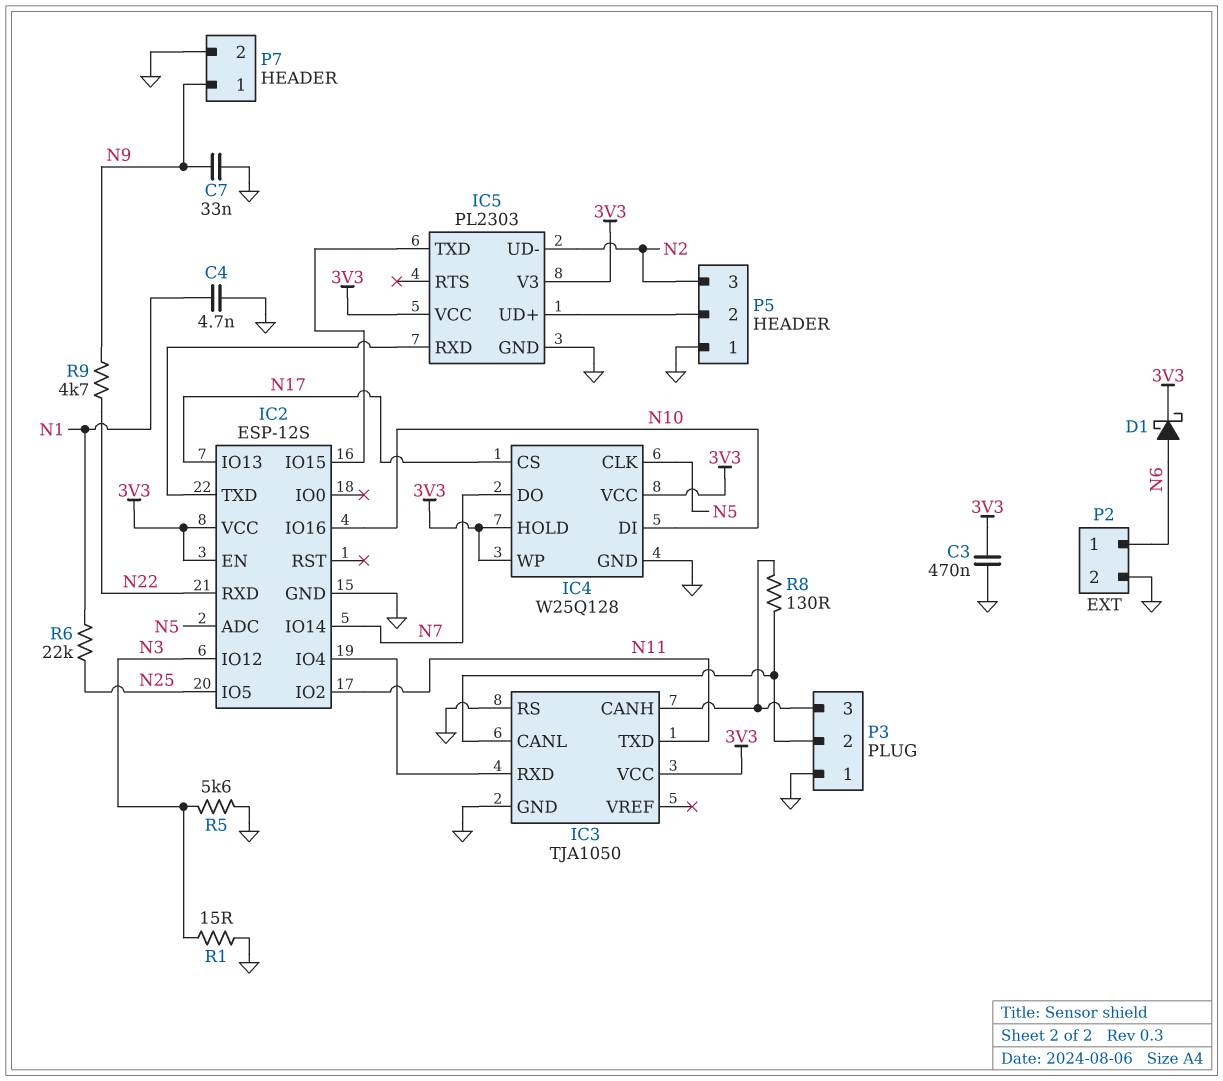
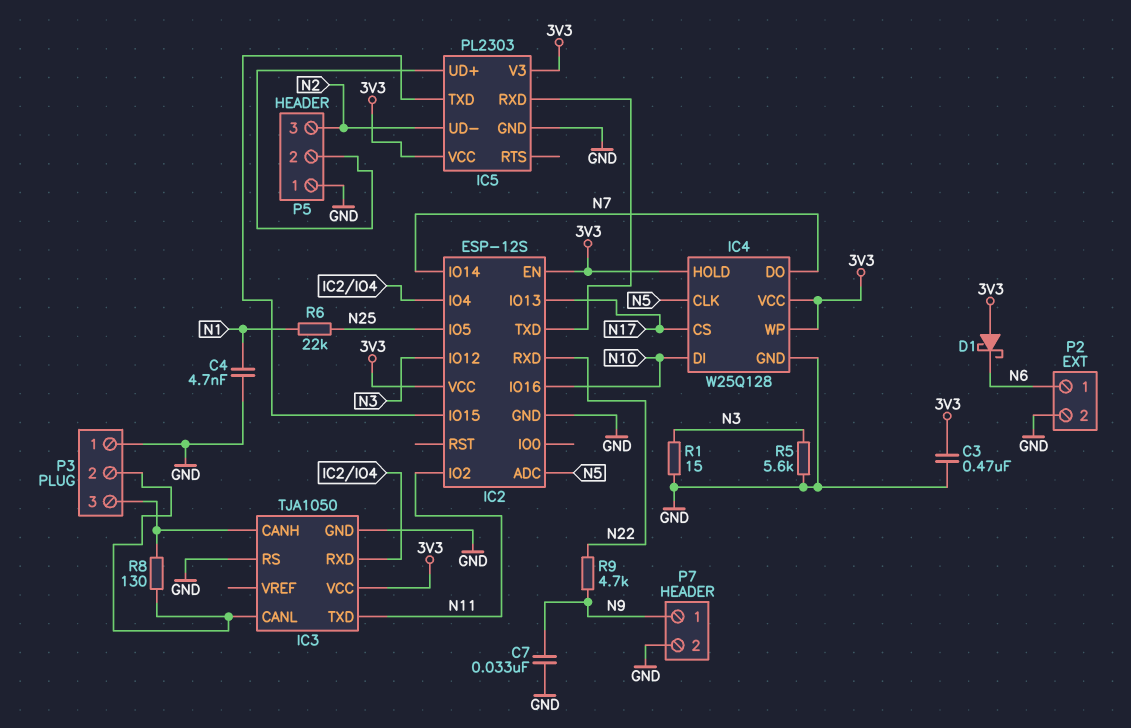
D1: schottky (A N6, K 3V3) -> schottky (A 3V3, K N6)

